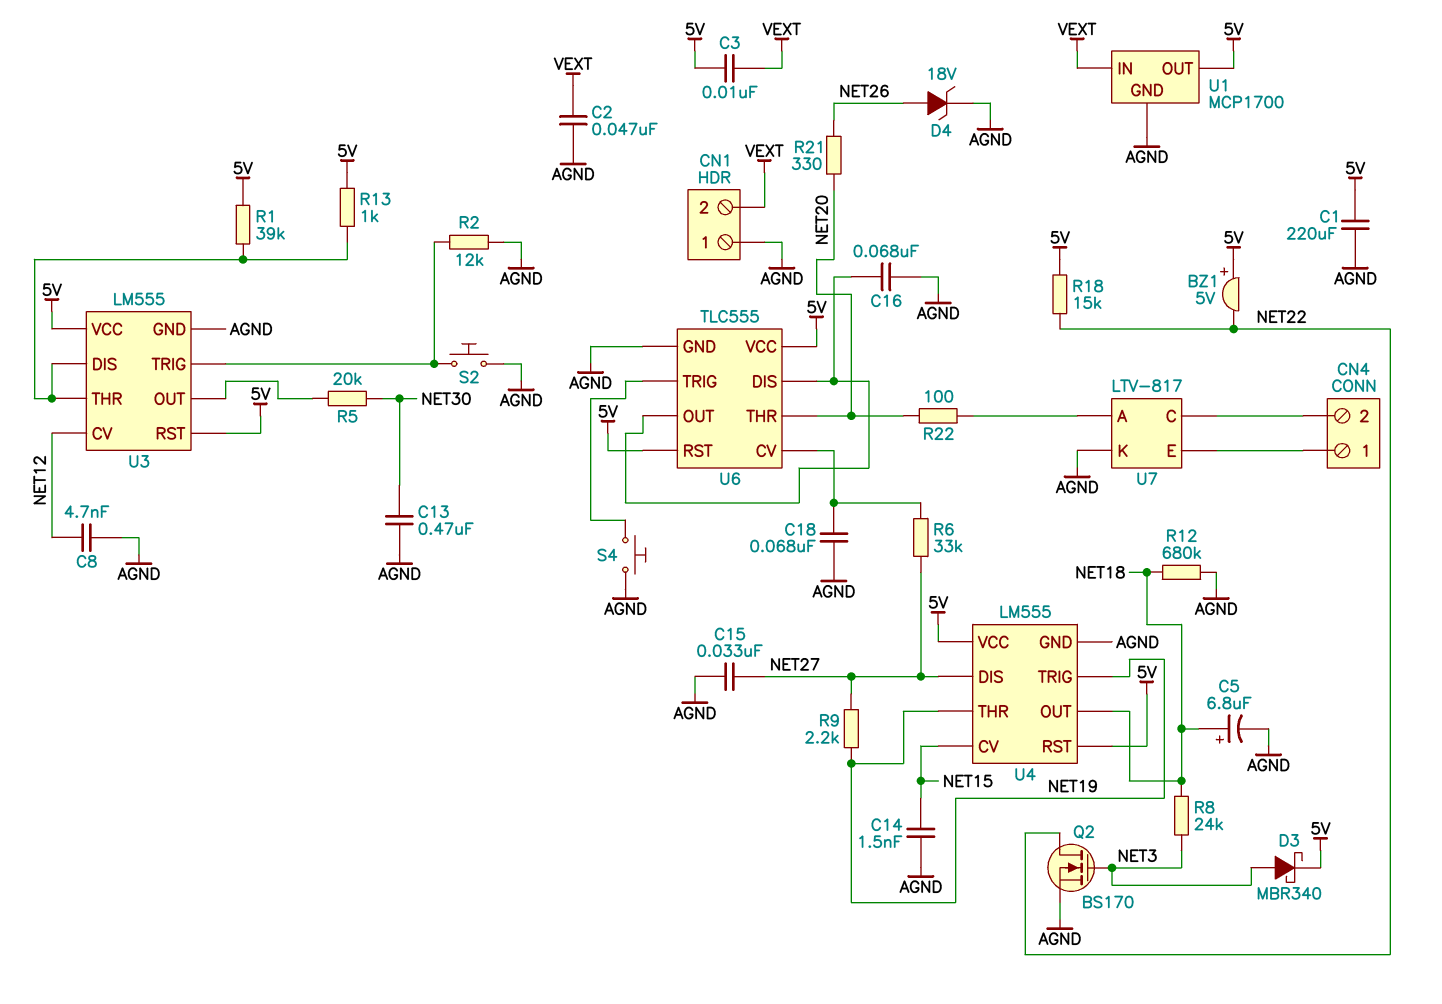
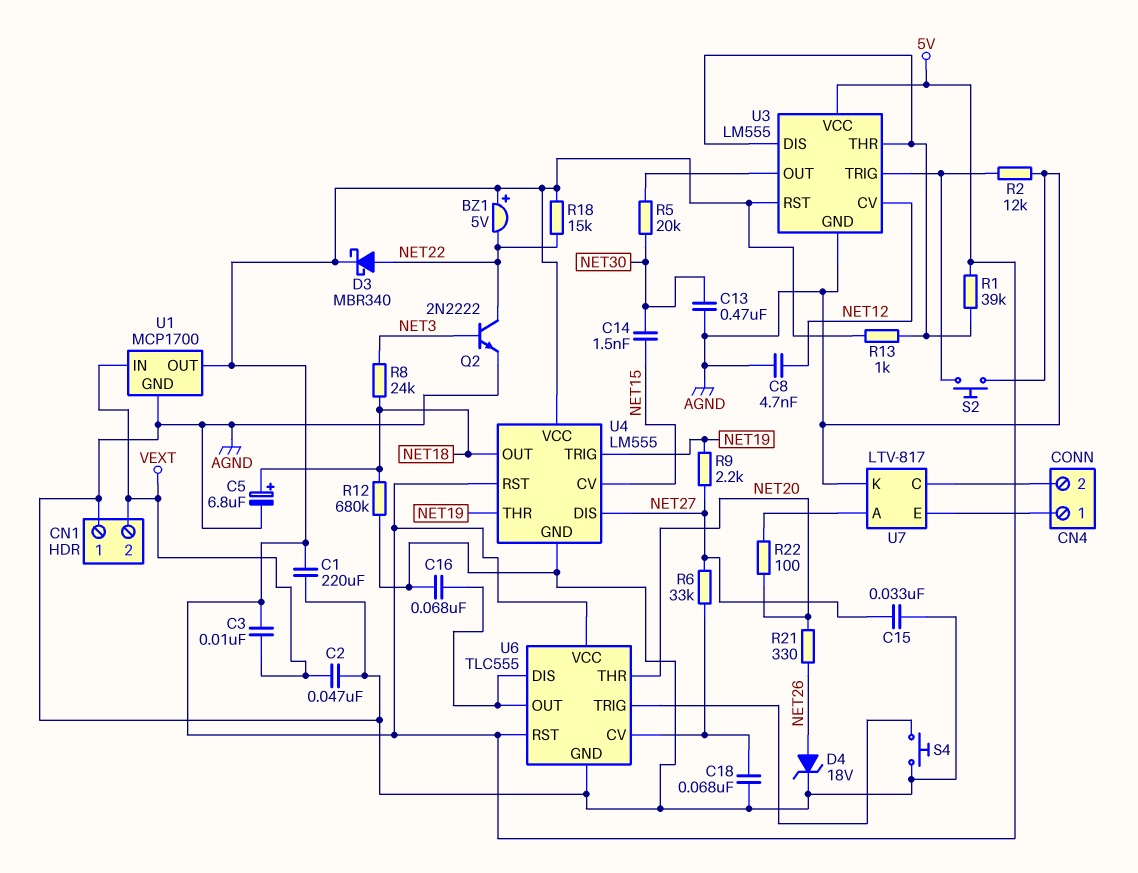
C14: 1.5nF (AGND, NET15) -> 1.5nF (NET15, NET30)
D3: schottky MBR340 (A NET3, K 5V) -> schottky MBR340 (A NET22, K 5V)
Q2: NMOS BS170 (G NET3, D NET22, S AGND) -> NPN 2N2222 (B NET3, C NET22, E AGND)

